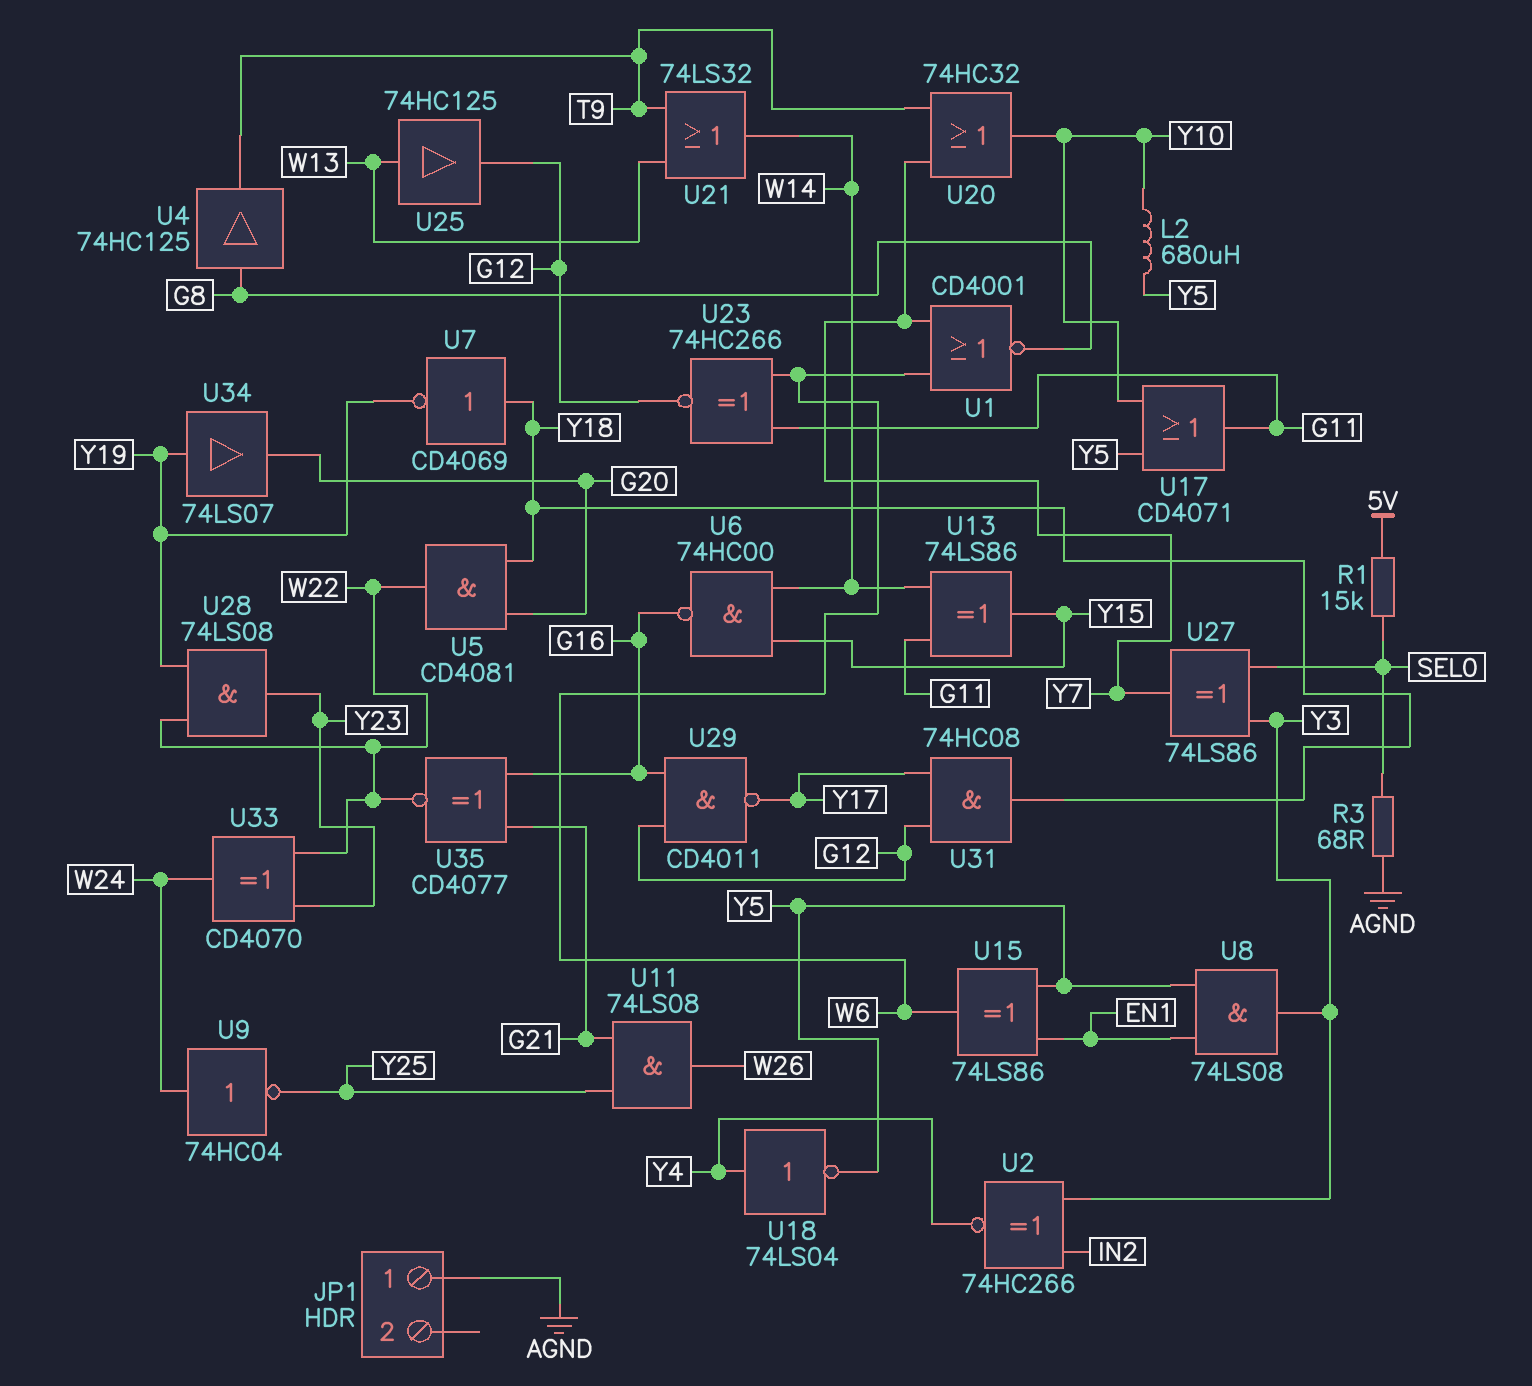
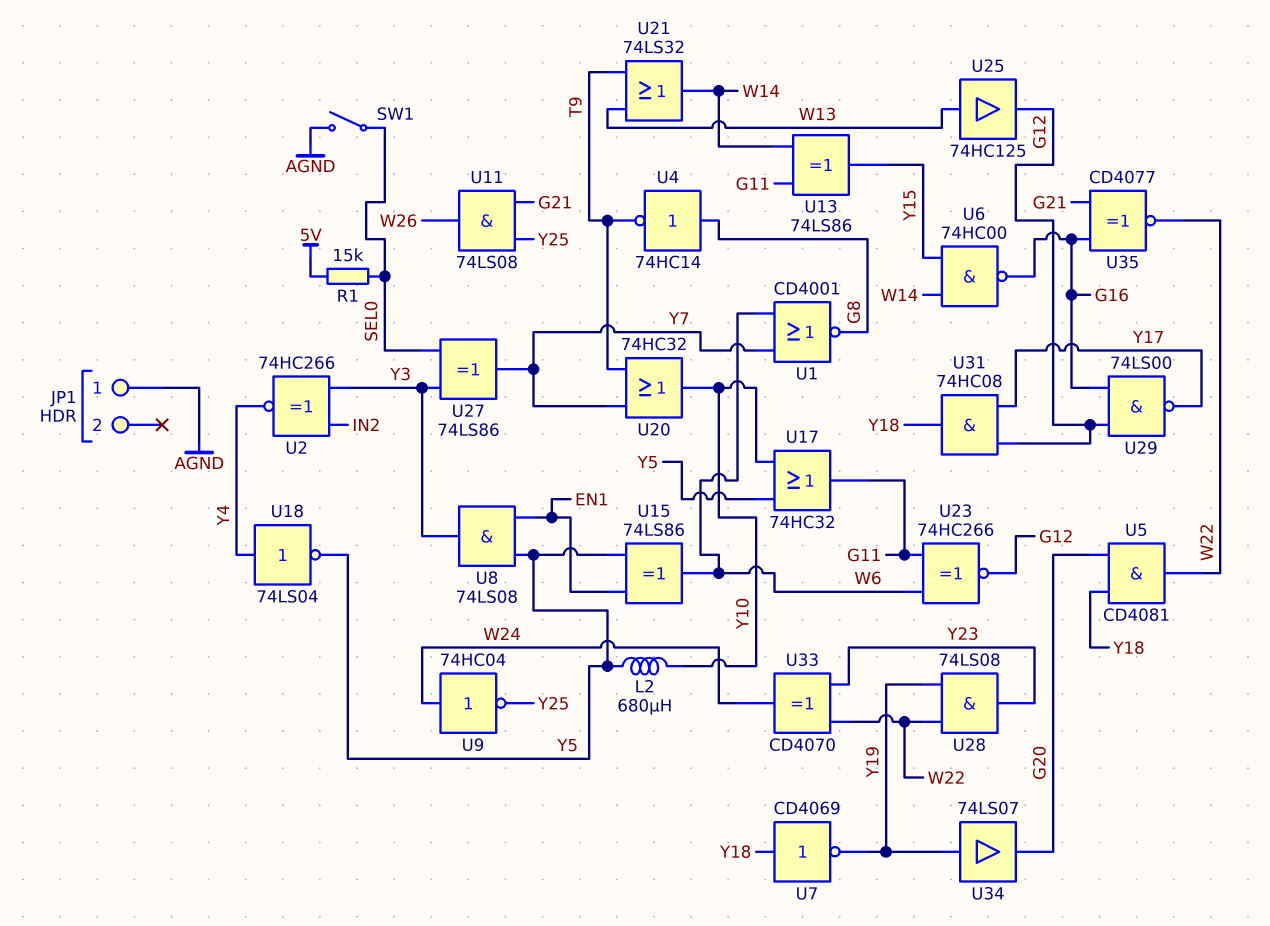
R3: 68 (AGND, SEL0) -> none
SW1: none -> switch (AGND, SEL0)
U4: buffer 74HC125 (in G8, out T9) -> NOT 74HC14 (in G8, out T9)
U17: OR CD4071 (in Y5, in Y10, out G11) -> OR 74HC32 (in Y5, in Y10, out G11)
U29: NAND CD4011 (in G12, in G16, out Y17) -> NAND 74LS00 (in G12, in G16, out Y17)

